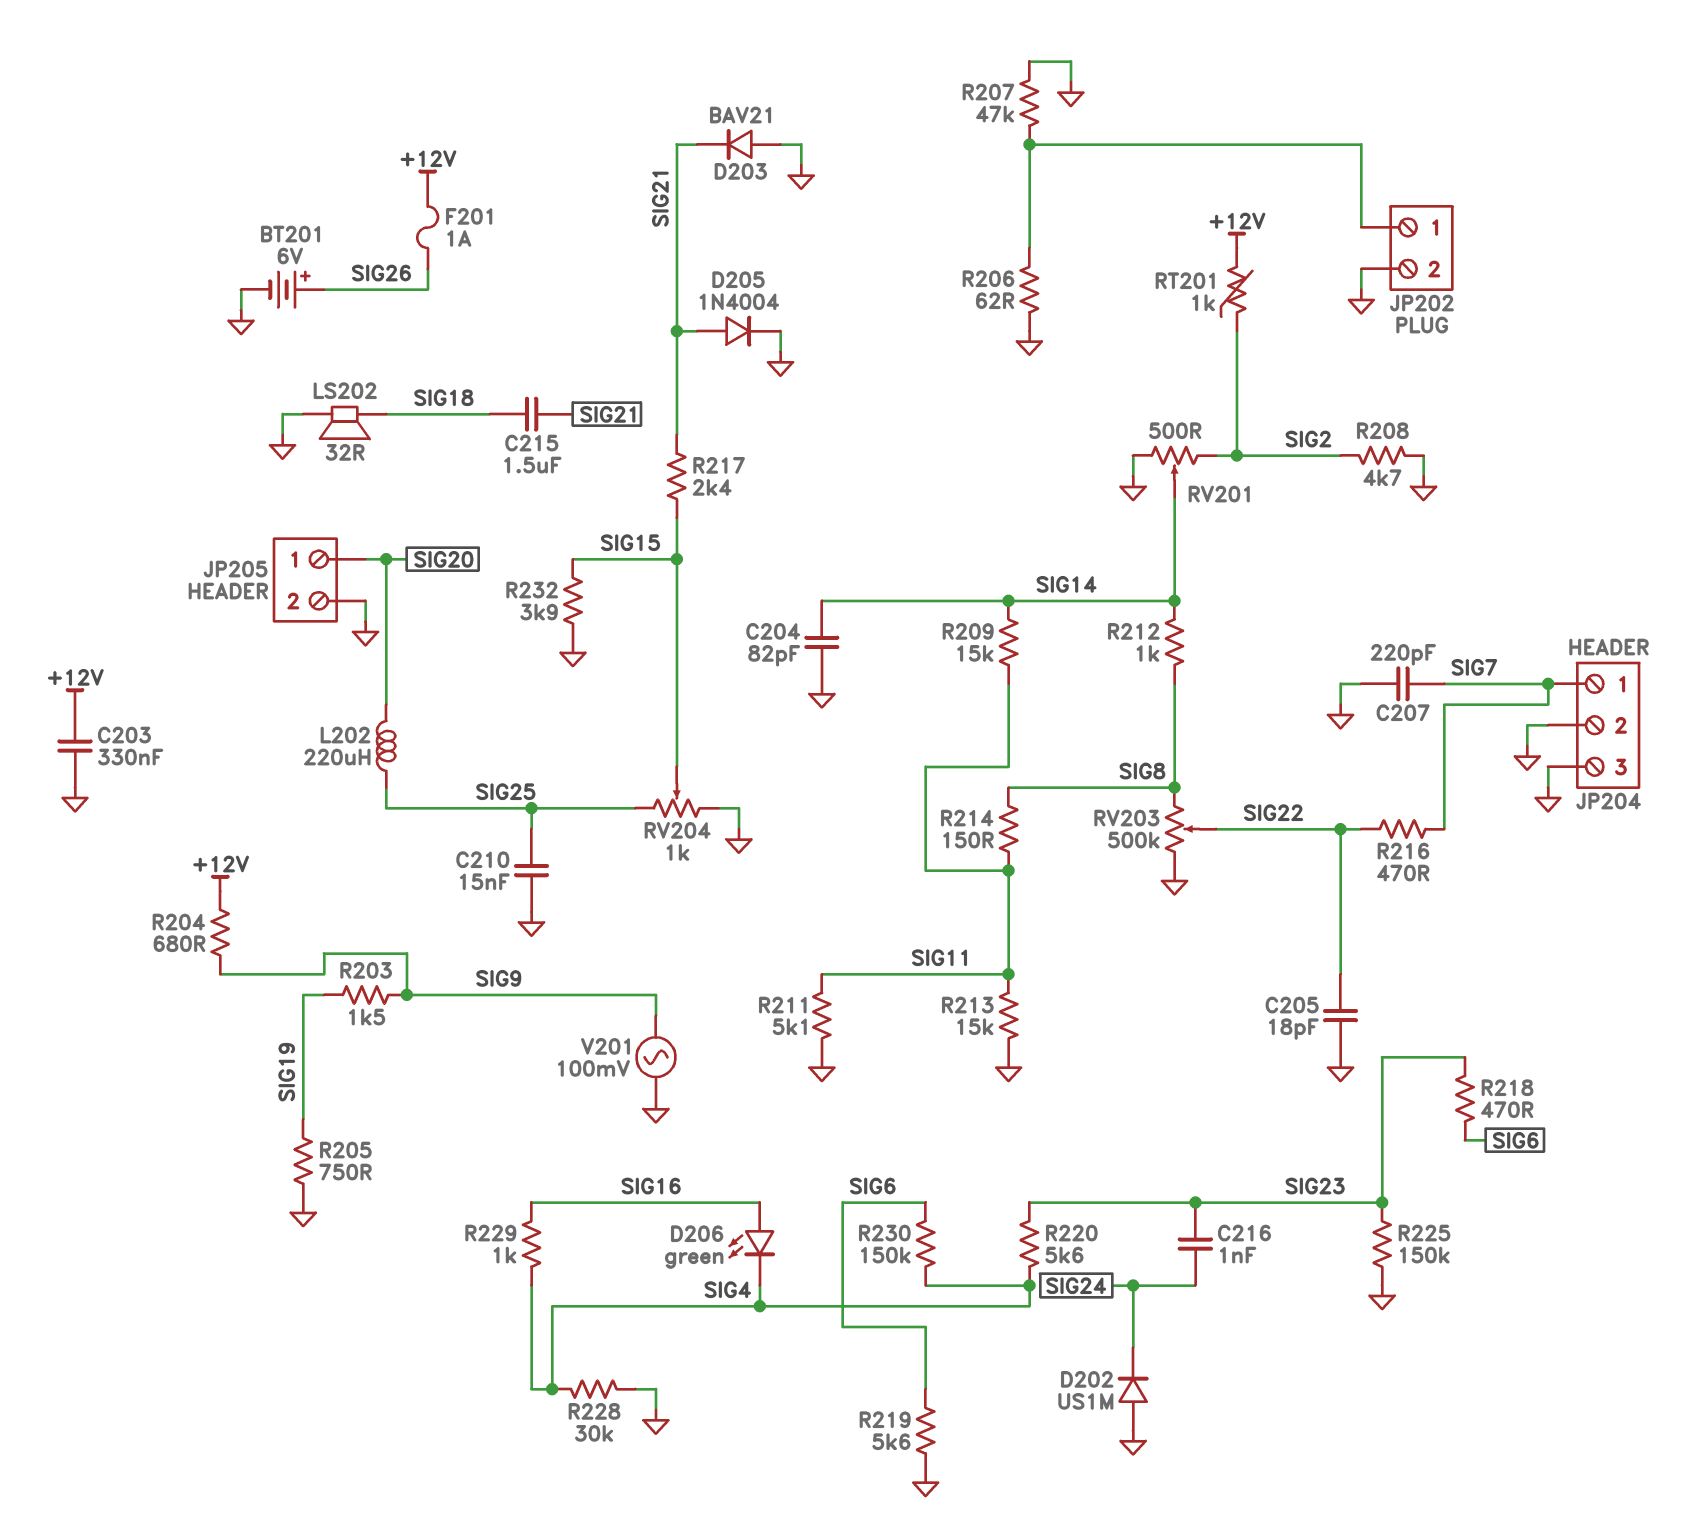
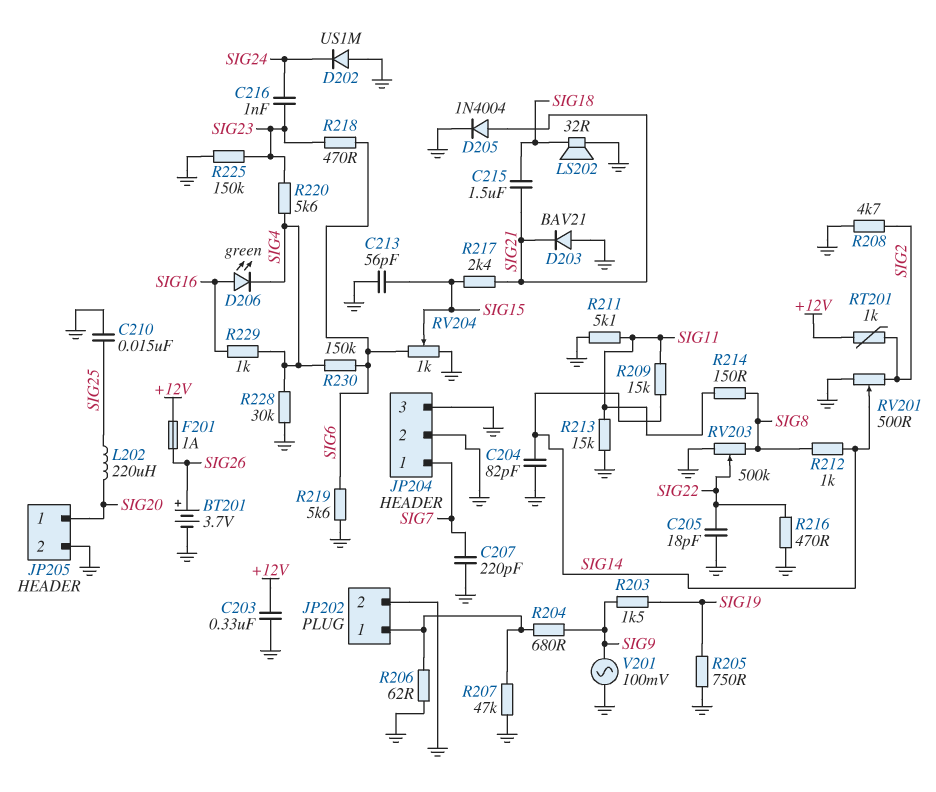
BT201: 6V (plus SIG26, minus GND) -> 3.7V (plus SIG26, minus GND)
C213: none -> 56pF (GND, SIG15)
R204: 680 (+12V, SIG9) -> 680 (JP202/1, SIG9)
R216: 470 (SIG7, SIG22) -> 470 (GND, SIG22)
R232: 3.9k (GND, SIG15) -> none
RV204: 1k (GND, SIG25, wiper SIG15) -> 1k (GND, SIG6, wiper SIG15)

